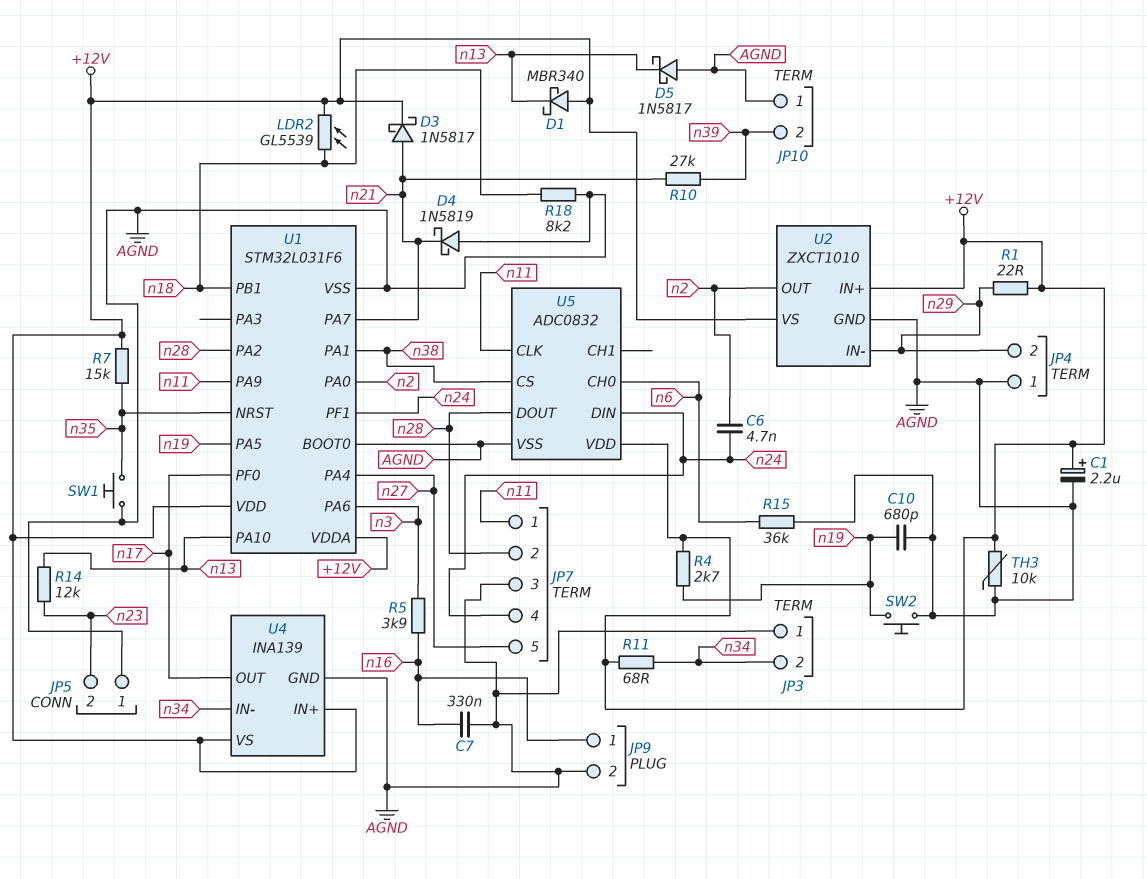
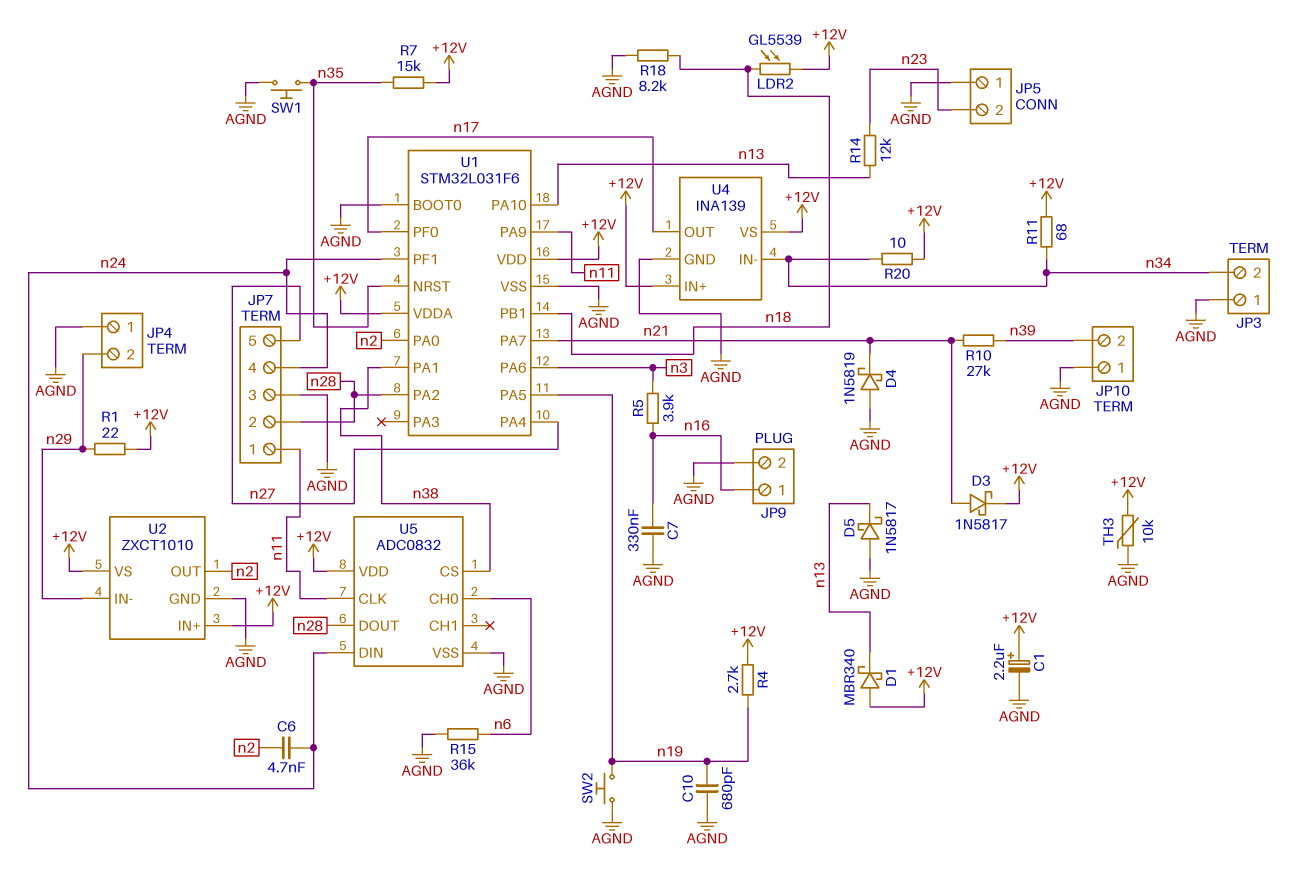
R20: none -> 10 (+12V, n34)

